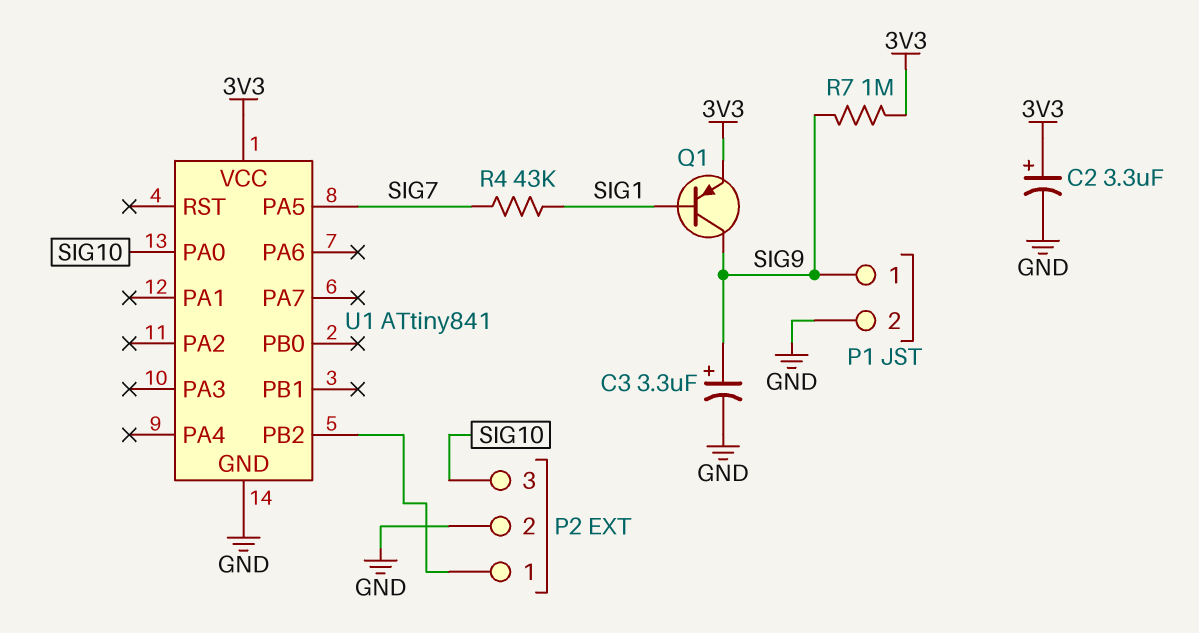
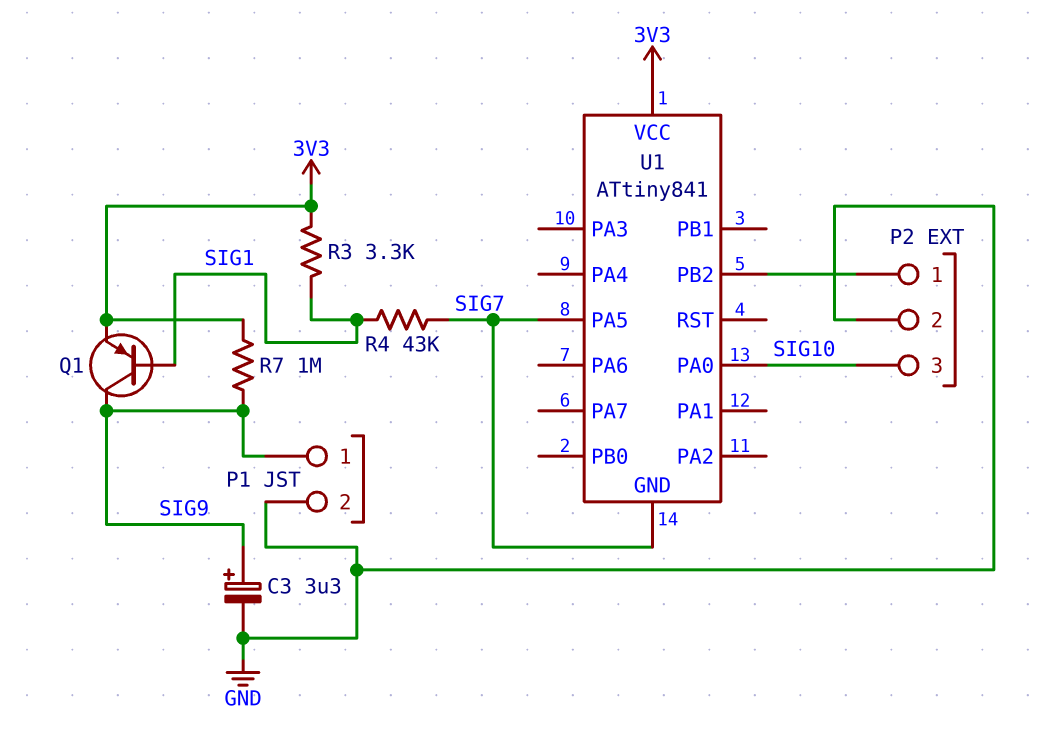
C2: 3.3uF (plus 3V3, minus GND) -> none
R3: none -> 3.3k (3V3, SIG1)
U1 pin GND: GND -> SIG7

